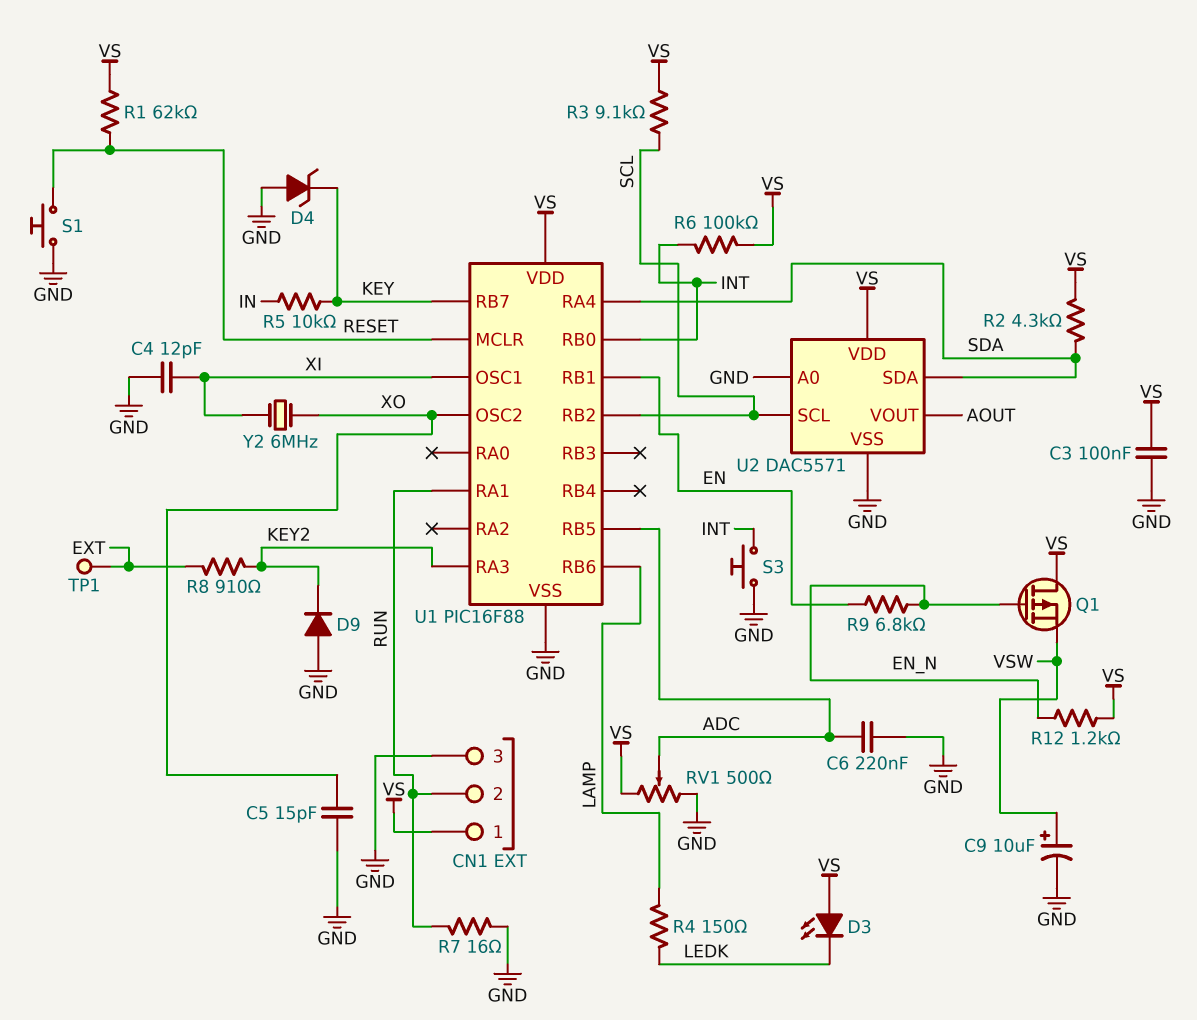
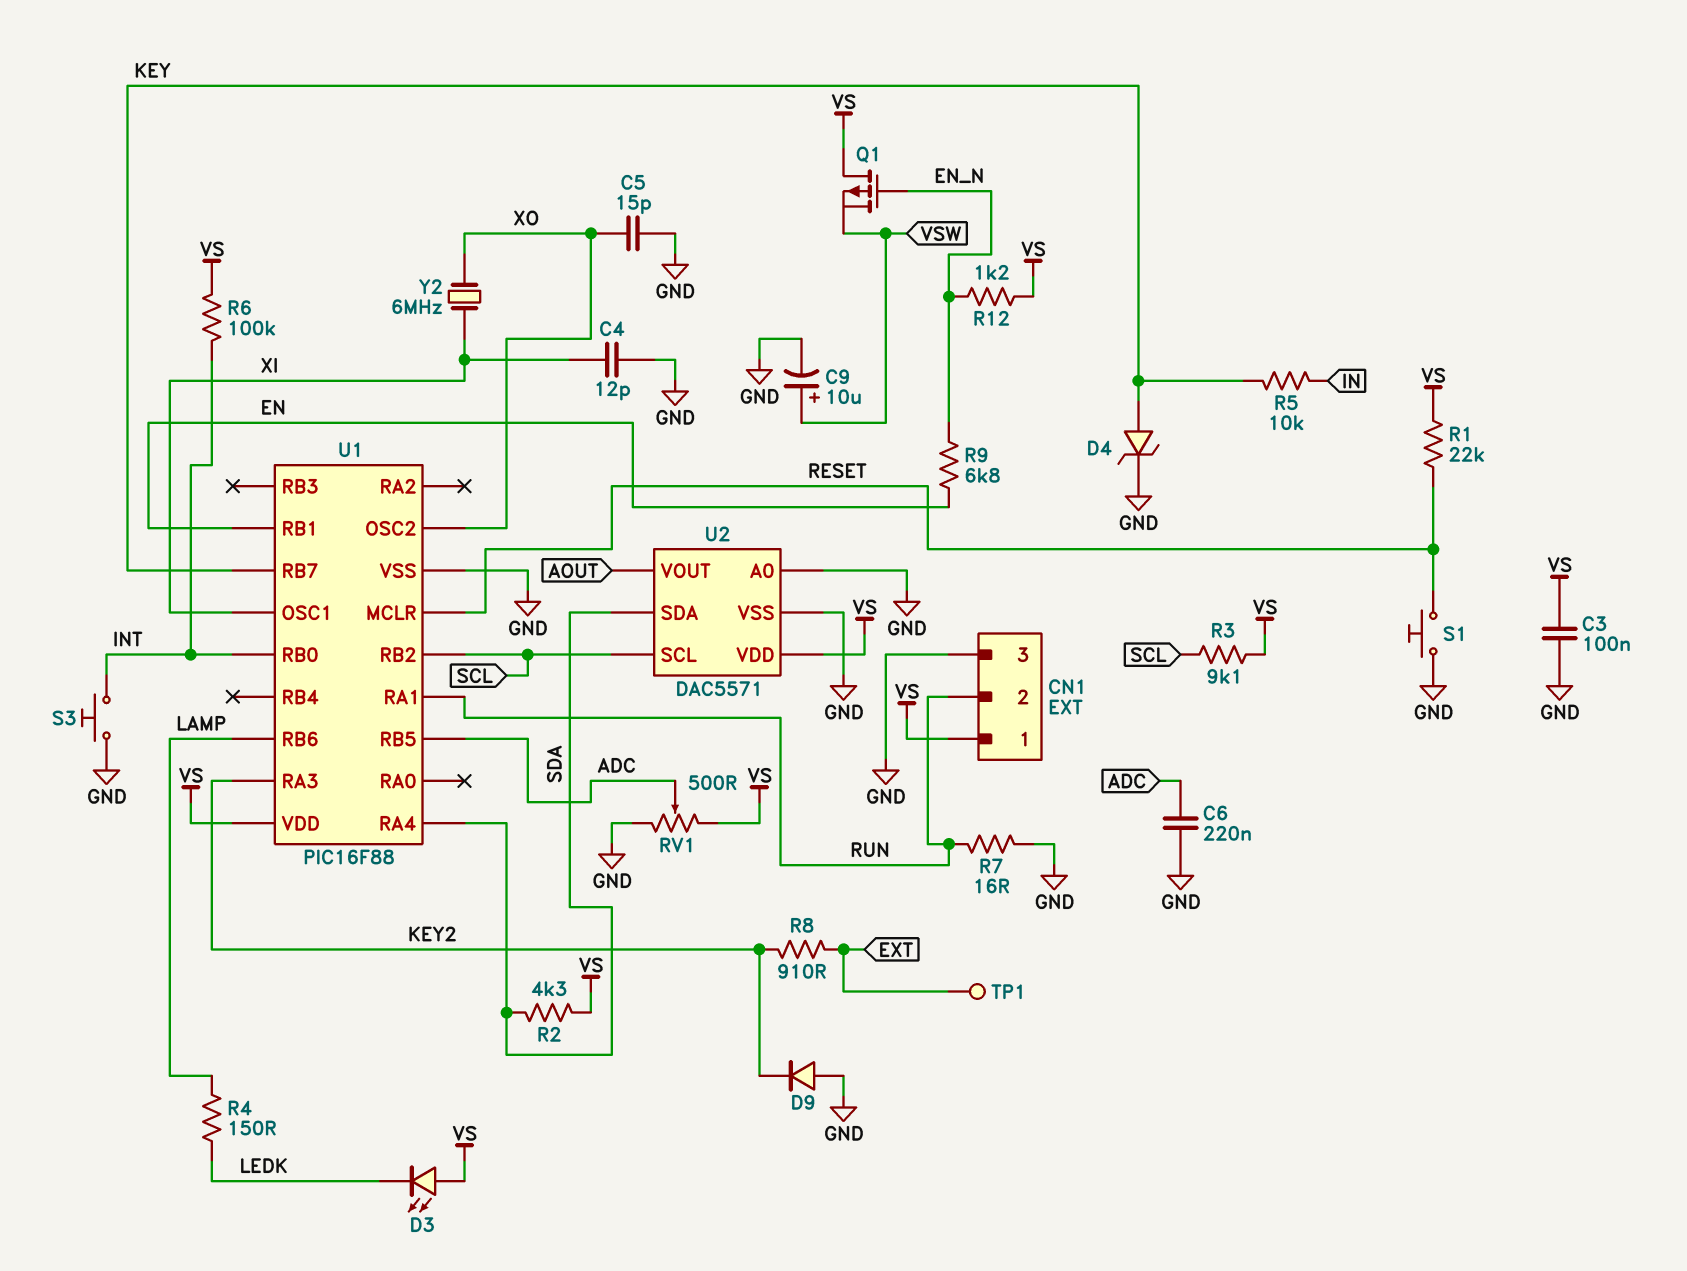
D4: zener (A GND, K KEY) -> zener (A KEY, K GND)
R1: 62k (RESET, VS) -> 22k (RESET, VS)

